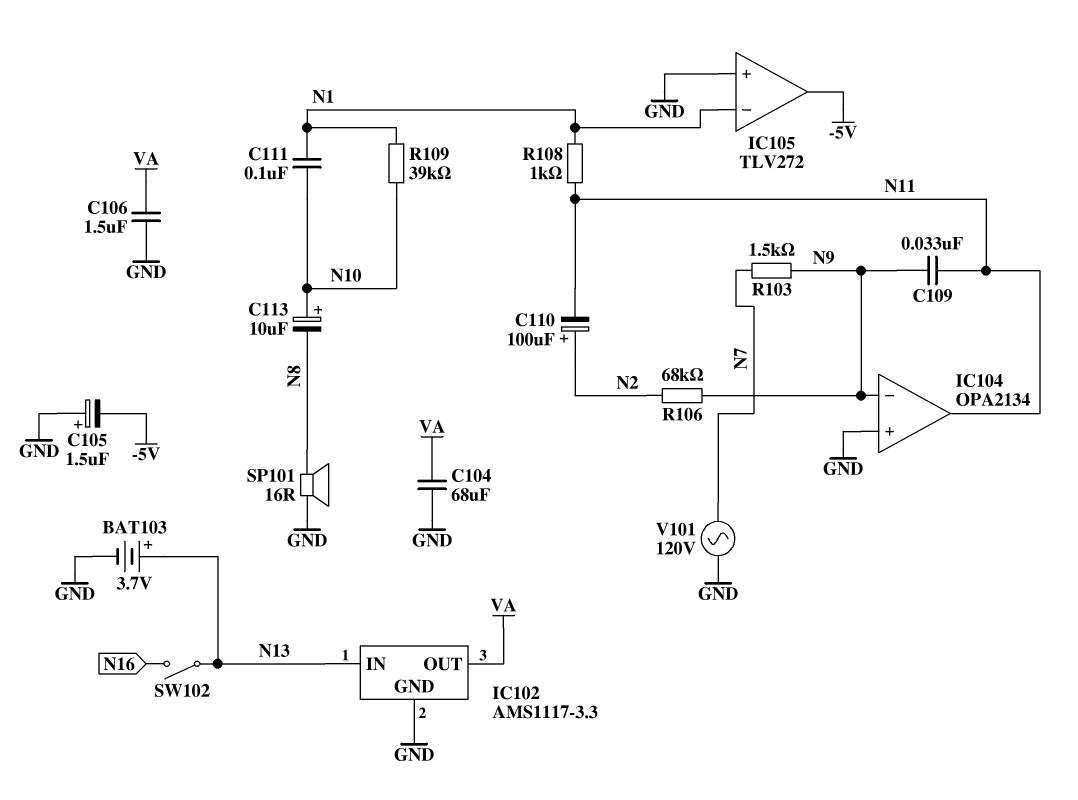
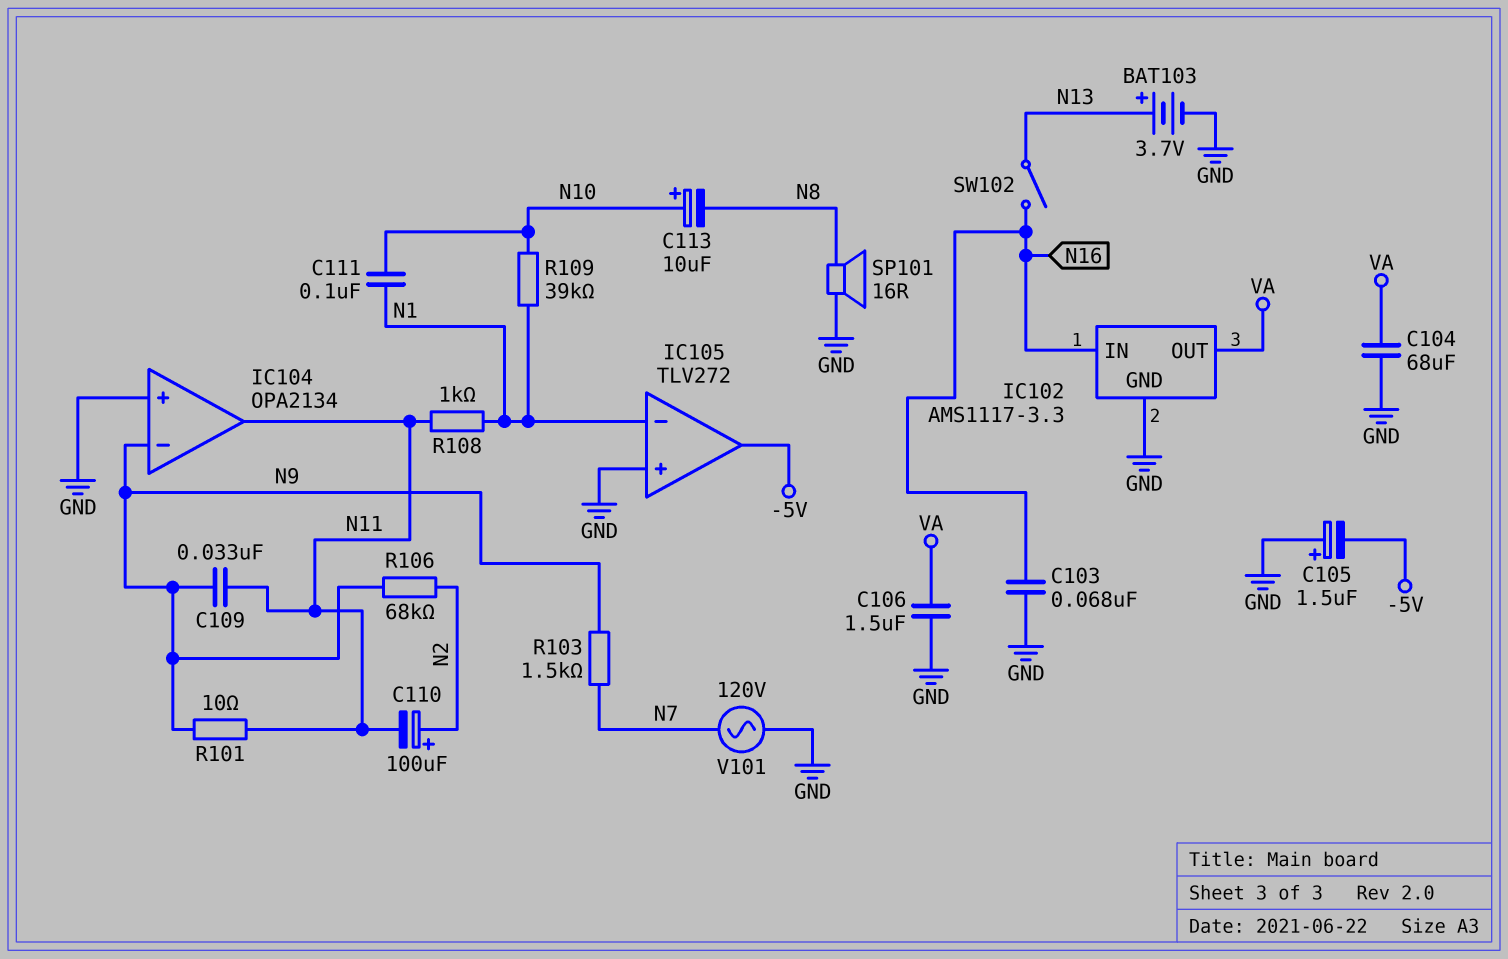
C103: none -> 68nF (GND, N16)
IC102 pin IN: N13 -> N16
R101: none -> 10 (N9, N11)

